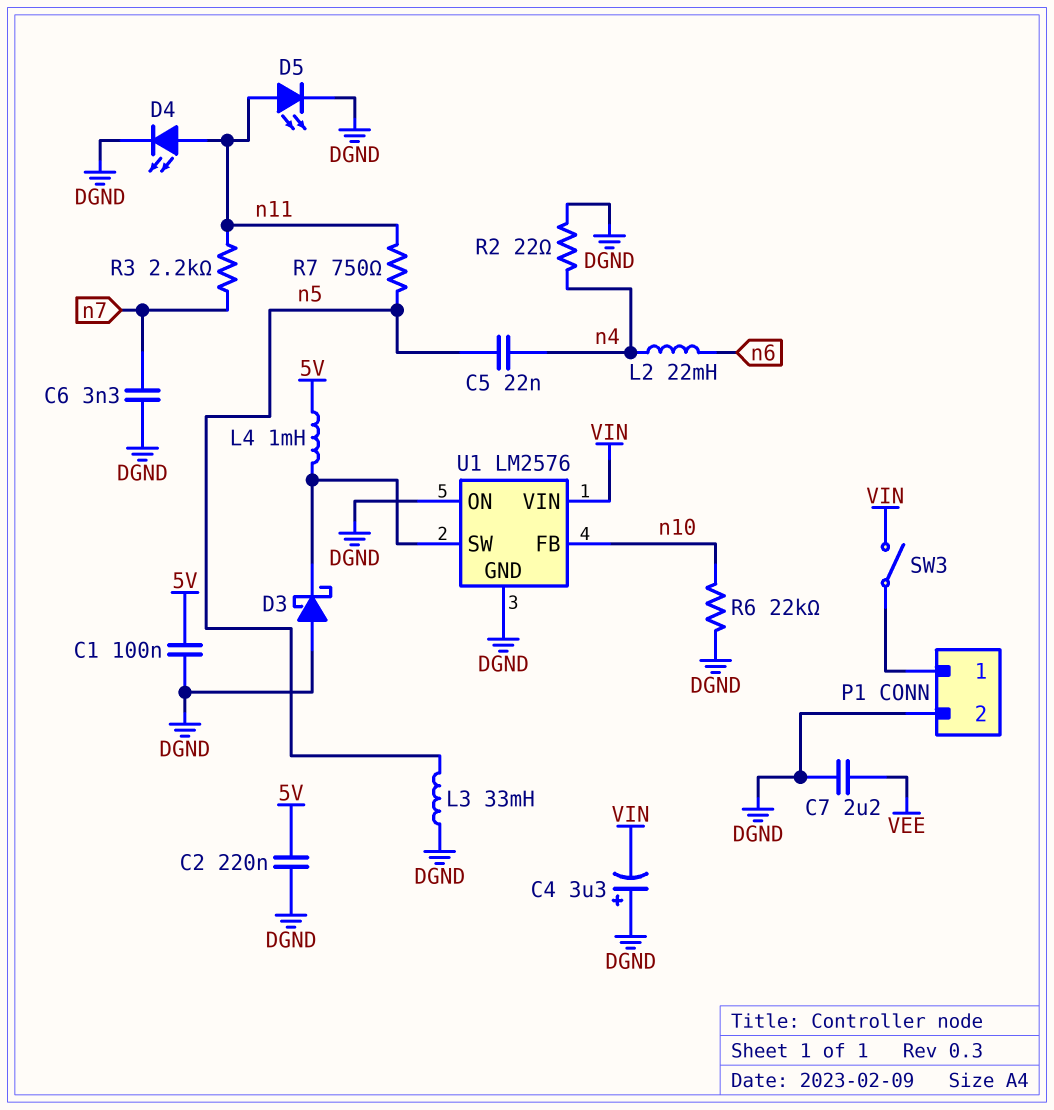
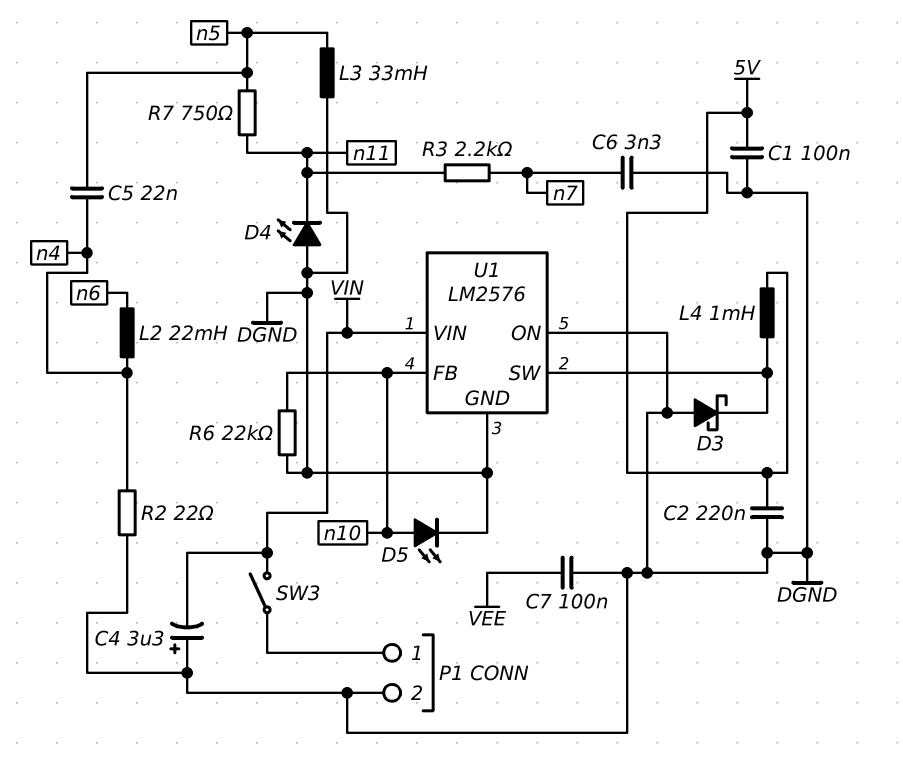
C7: 2.2uF (DGND, VEE) -> 100nF (DGND, VEE)
D4: LED (A n11, K DGND) -> LED (A DGND, K n11)
D5: LED (A n11, K DGND) -> LED (A n10, K DGND)

